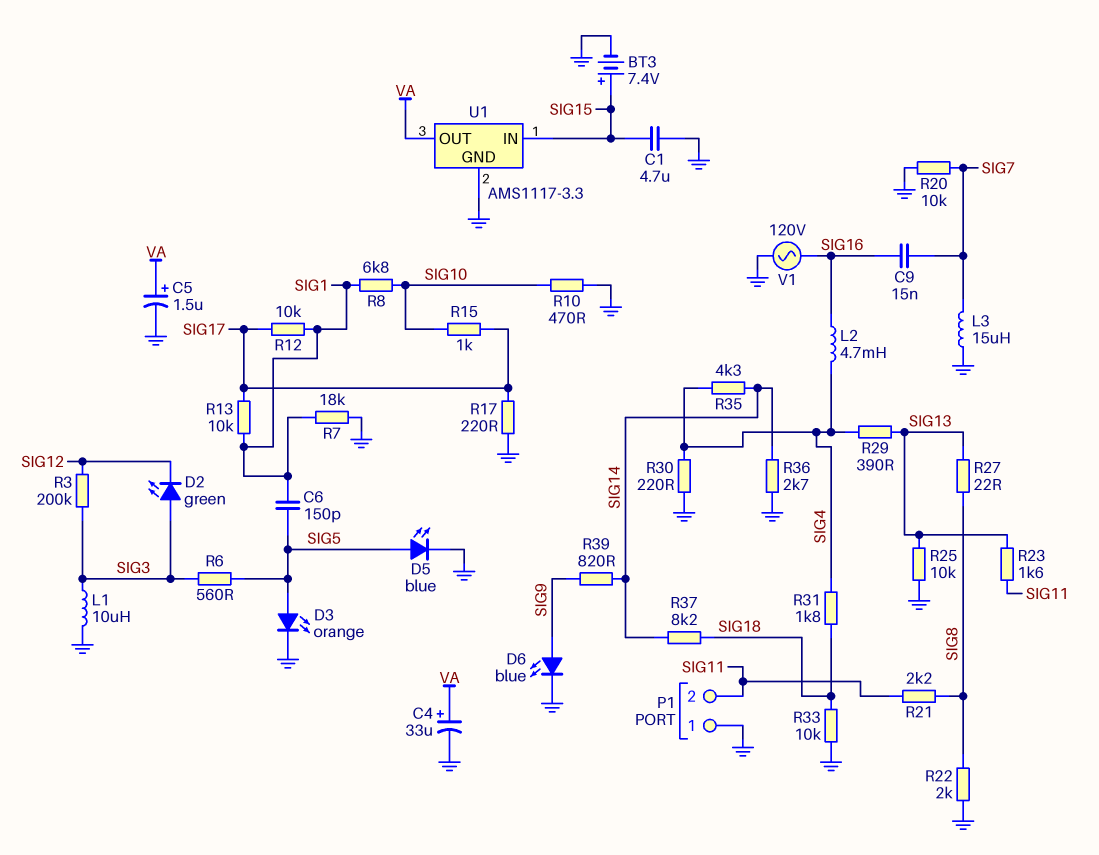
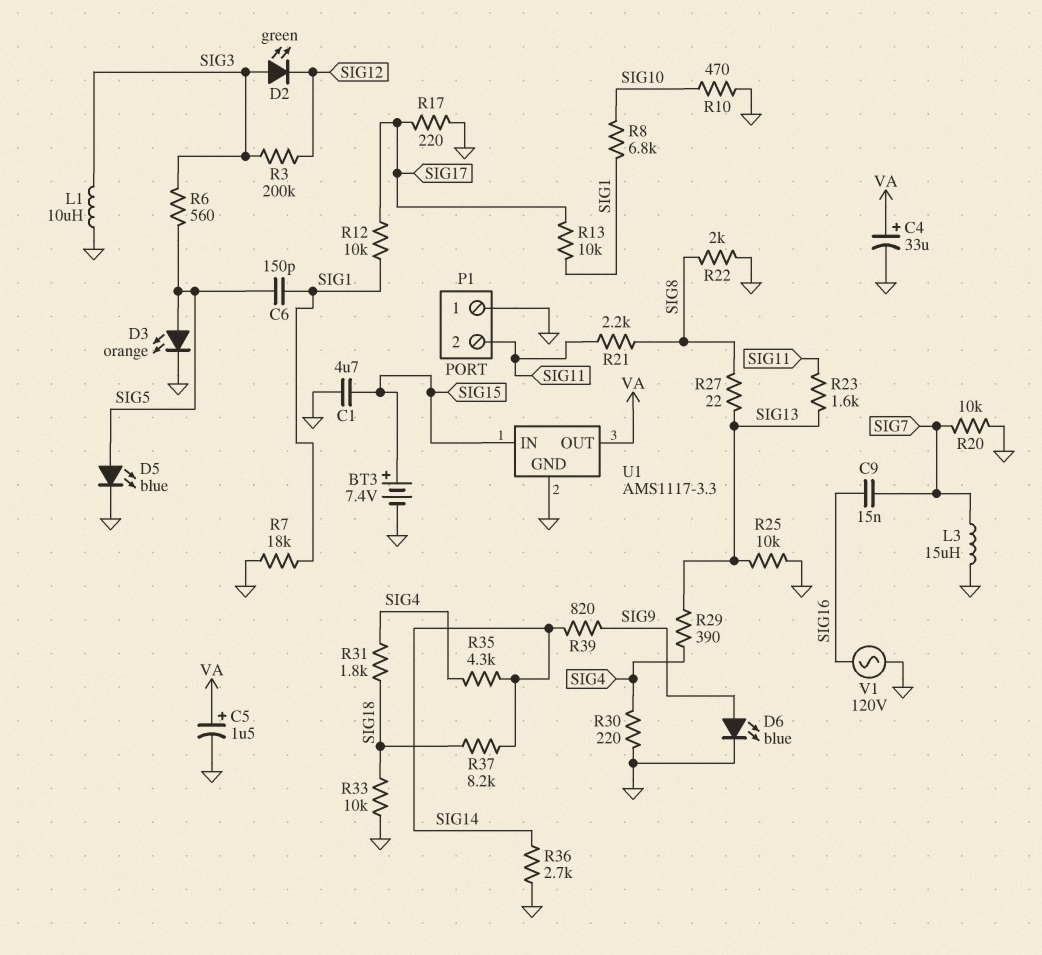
L2: 4.7mH (SIG4, SIG16) -> none
R15: 1k (SIG10, SIG17) -> none

